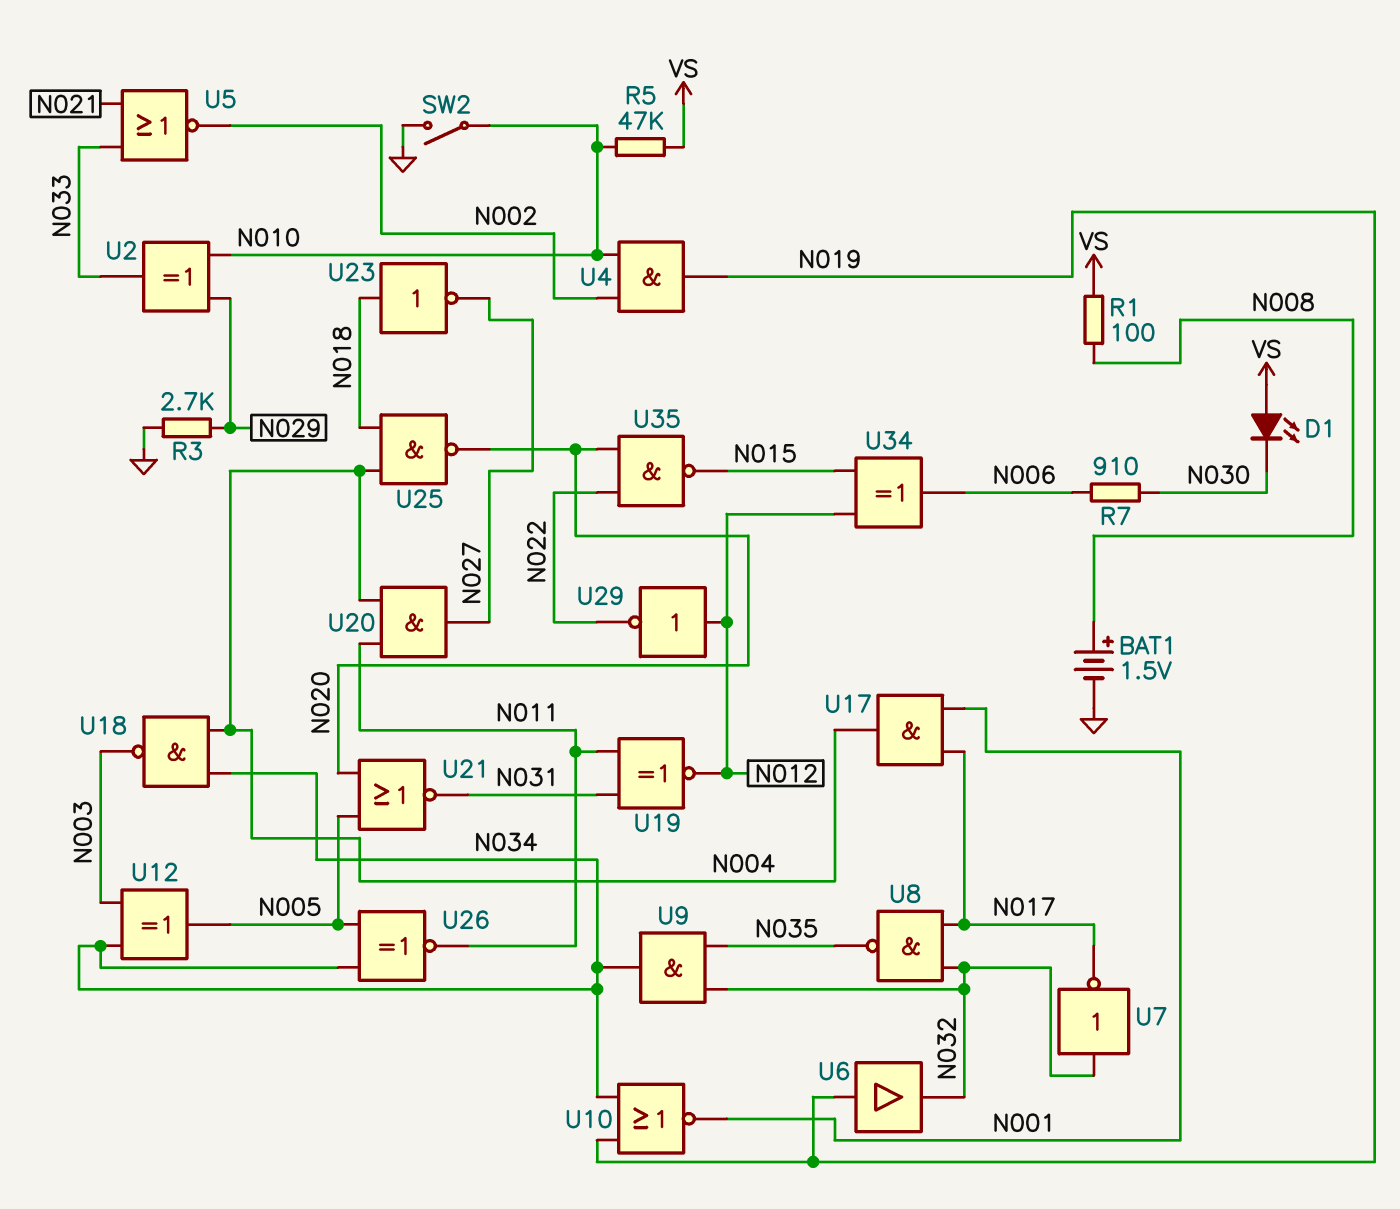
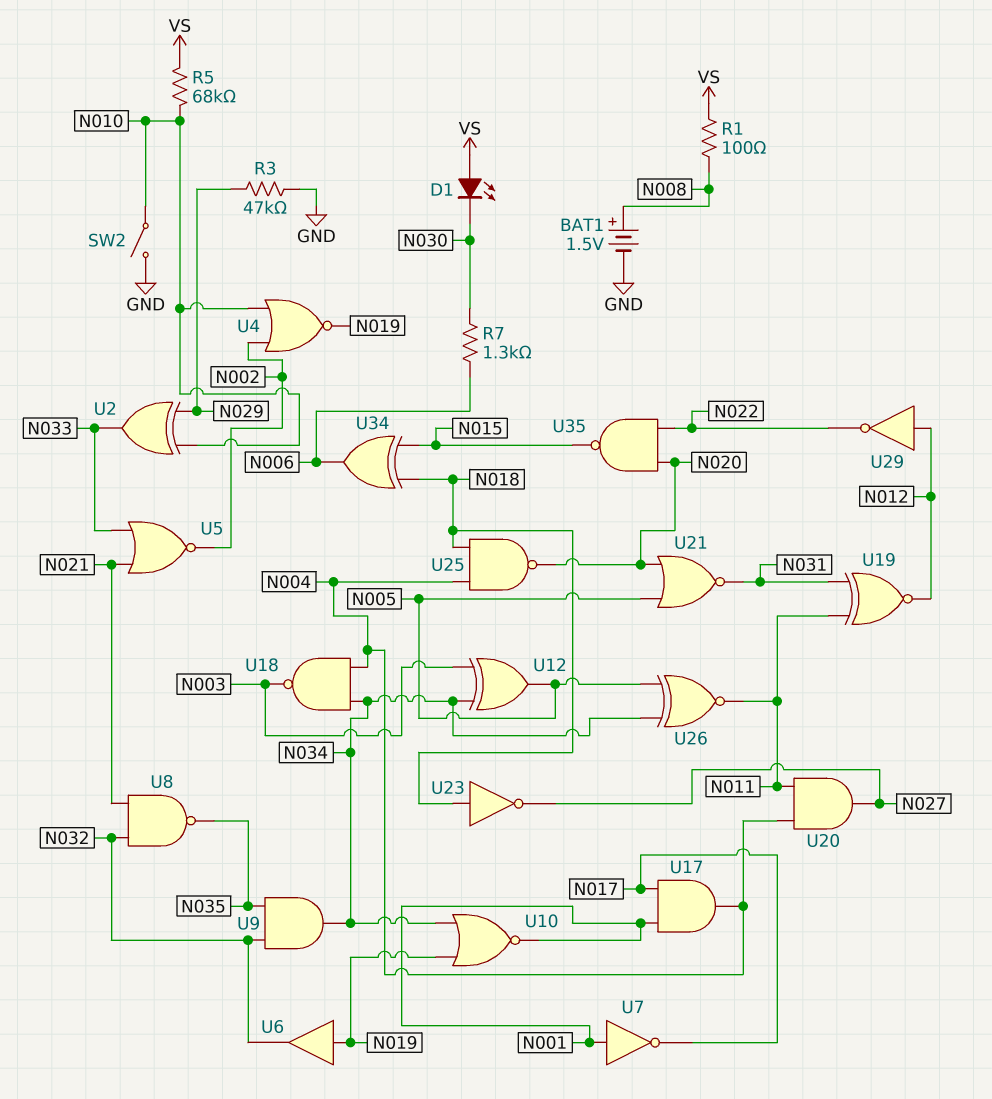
R3: 2.7k (GND, N029) -> 47k (GND, N029)
R5: 47k (N010, VS) -> 68k (N010, VS)
R7: 910 (N006, N030) -> 1.3k (N006, N030)
U4: AND (in N002, in N010, out N019) -> NOR (in N002, in N010, out N019)
U7: NOT (in N032, out N017) -> NOT (in N001, out N017)
U8: NAND (in N017, in N032, out N035) -> NAND (in N021, in N032, out N035)
U34: XOR (in N012, in N015, out N006) -> XOR (in N015, in N018, out N006)

